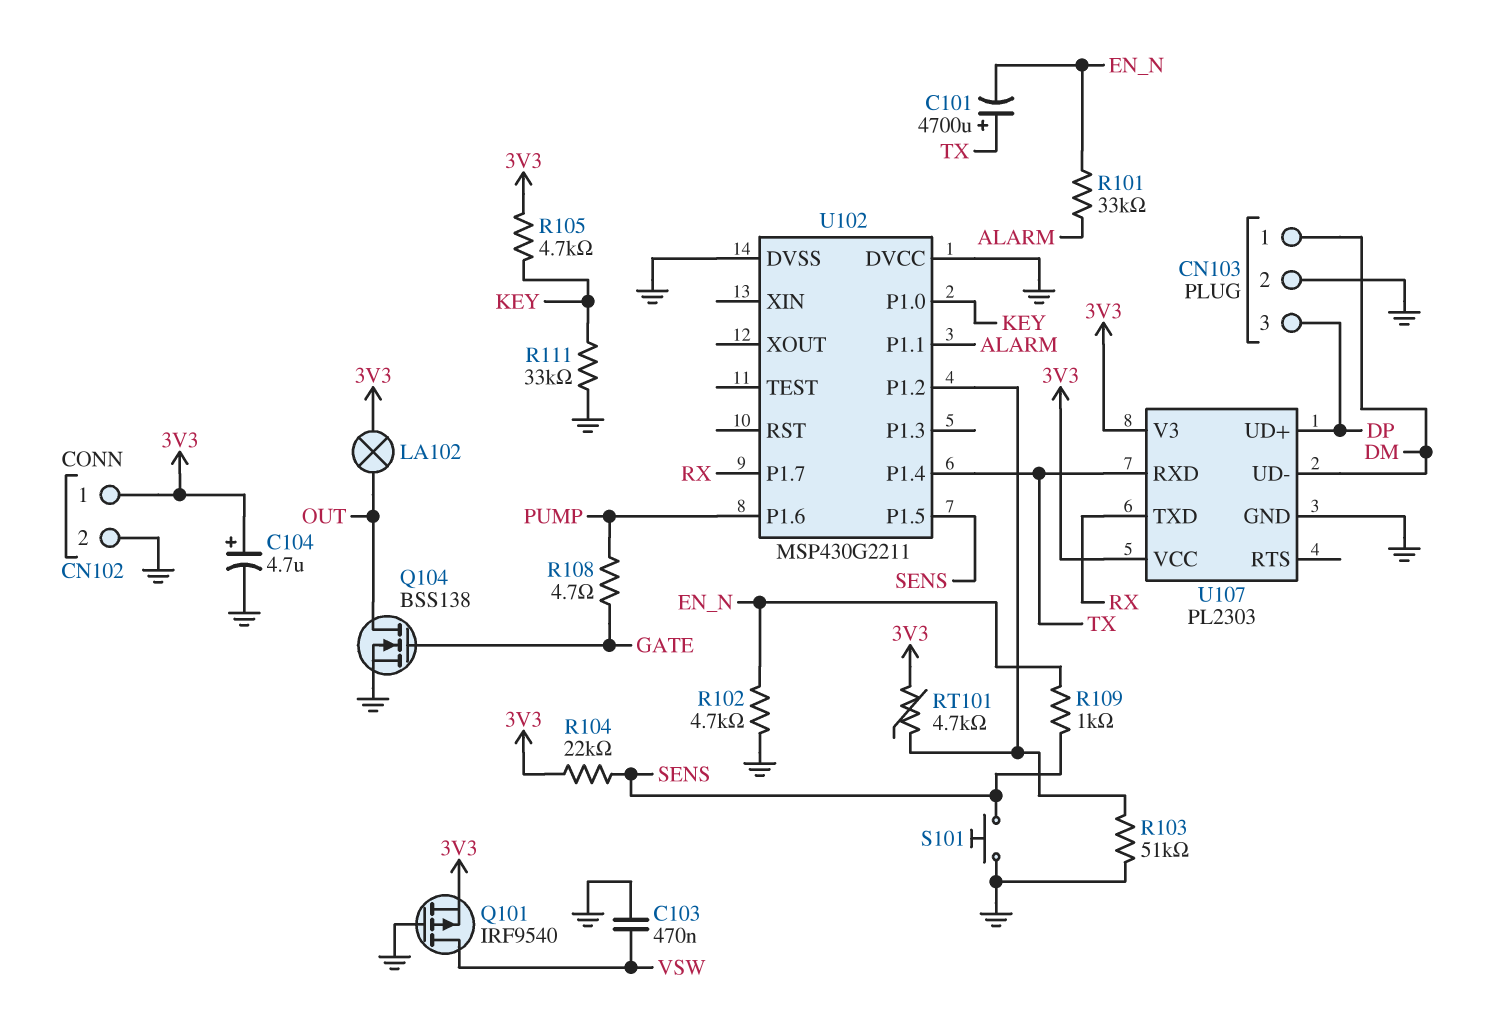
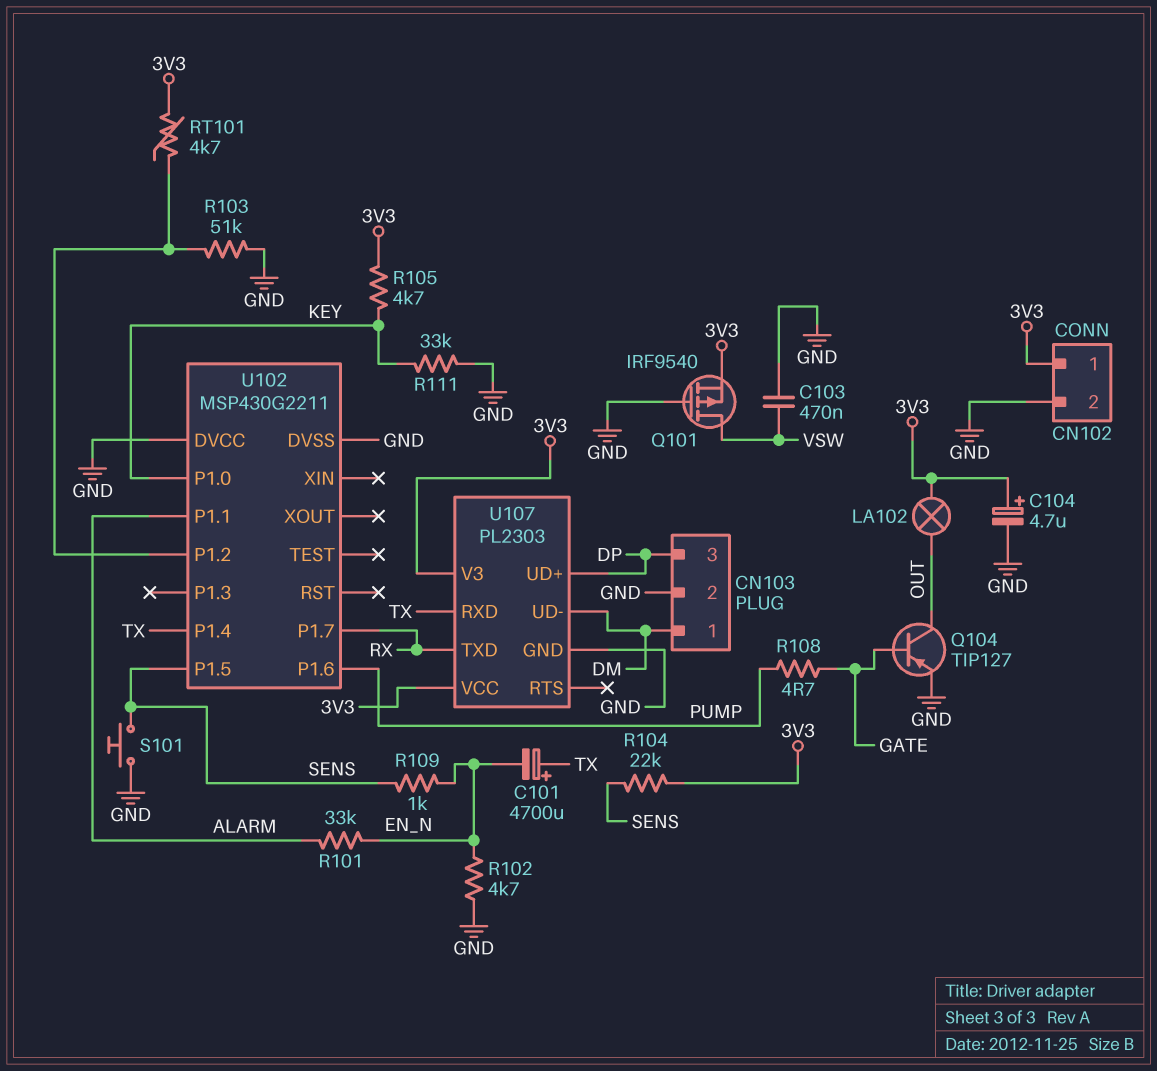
Q104: NMOS BSS138 (G GATE, D OUT, S GND) -> PNP TIP127 (B GATE, C OUT, E GND)

